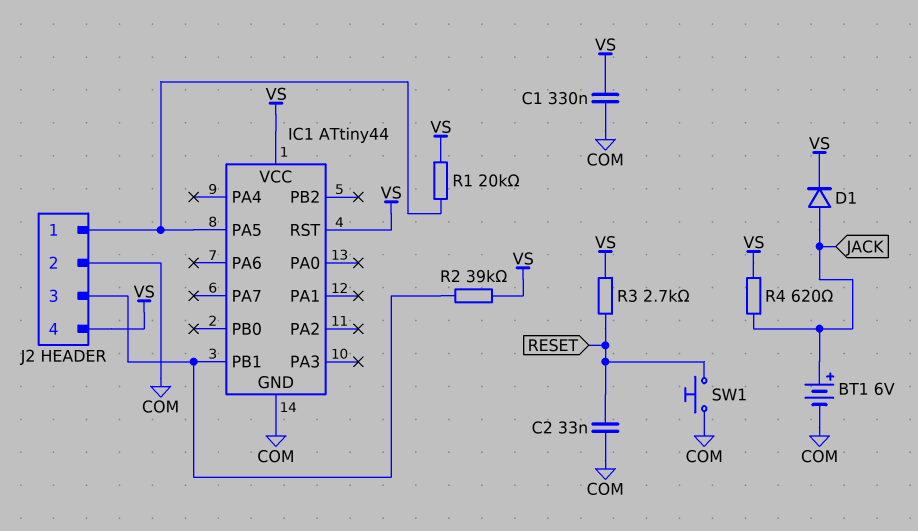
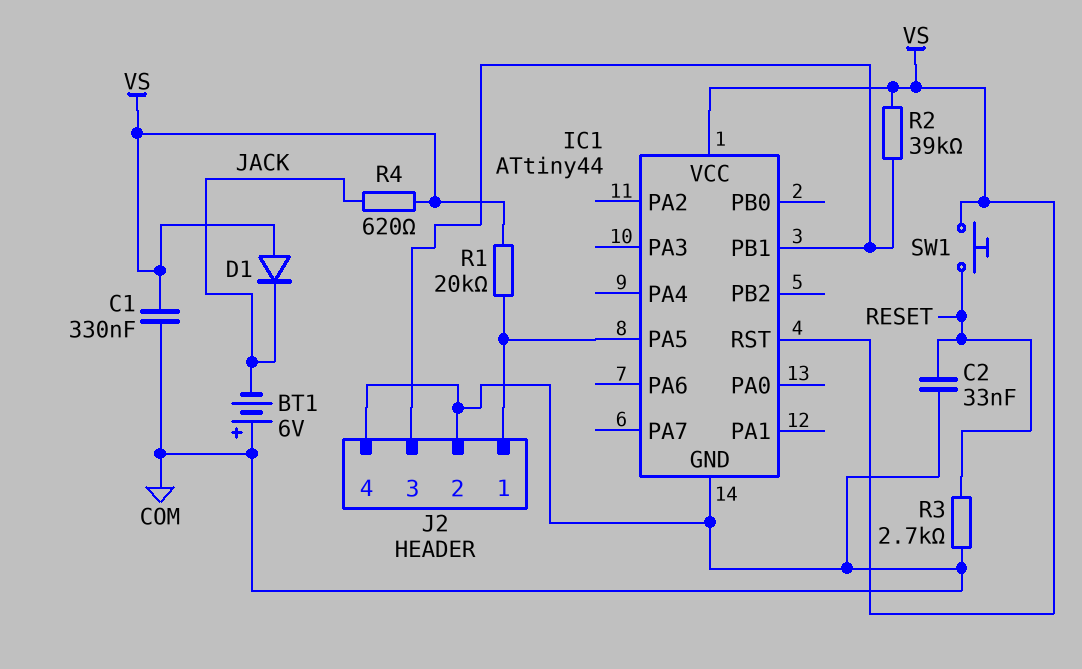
BT1: 6V (plus JACK, minus COM) -> 6V (plus COM, minus JACK)
D1: diode (A JACK, K VS) -> diode (A VS, K JACK)
J2 pin 4: VS -> COM
R3: 2.7k (RESET, VS) -> 2.7k (COM, RESET)
SW1: button (COM, RESET) -> button (RESET, VS)

